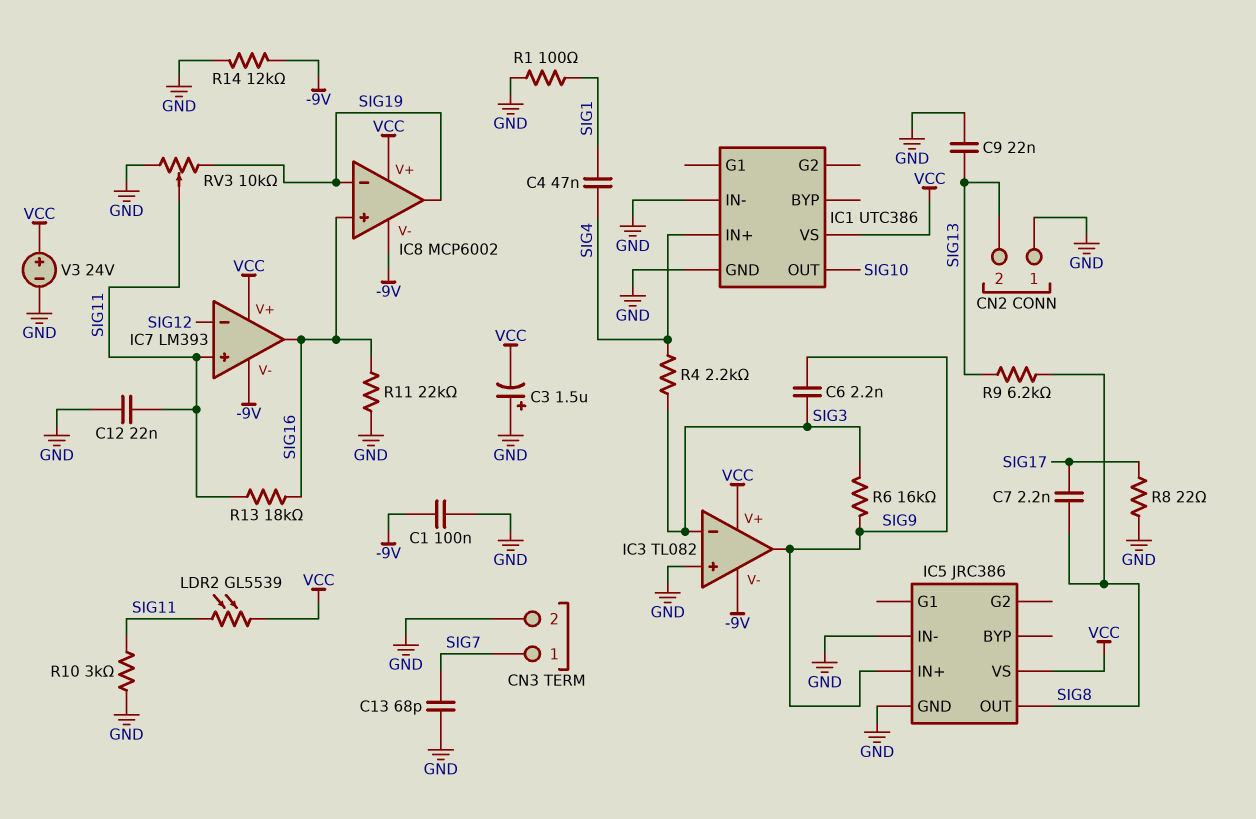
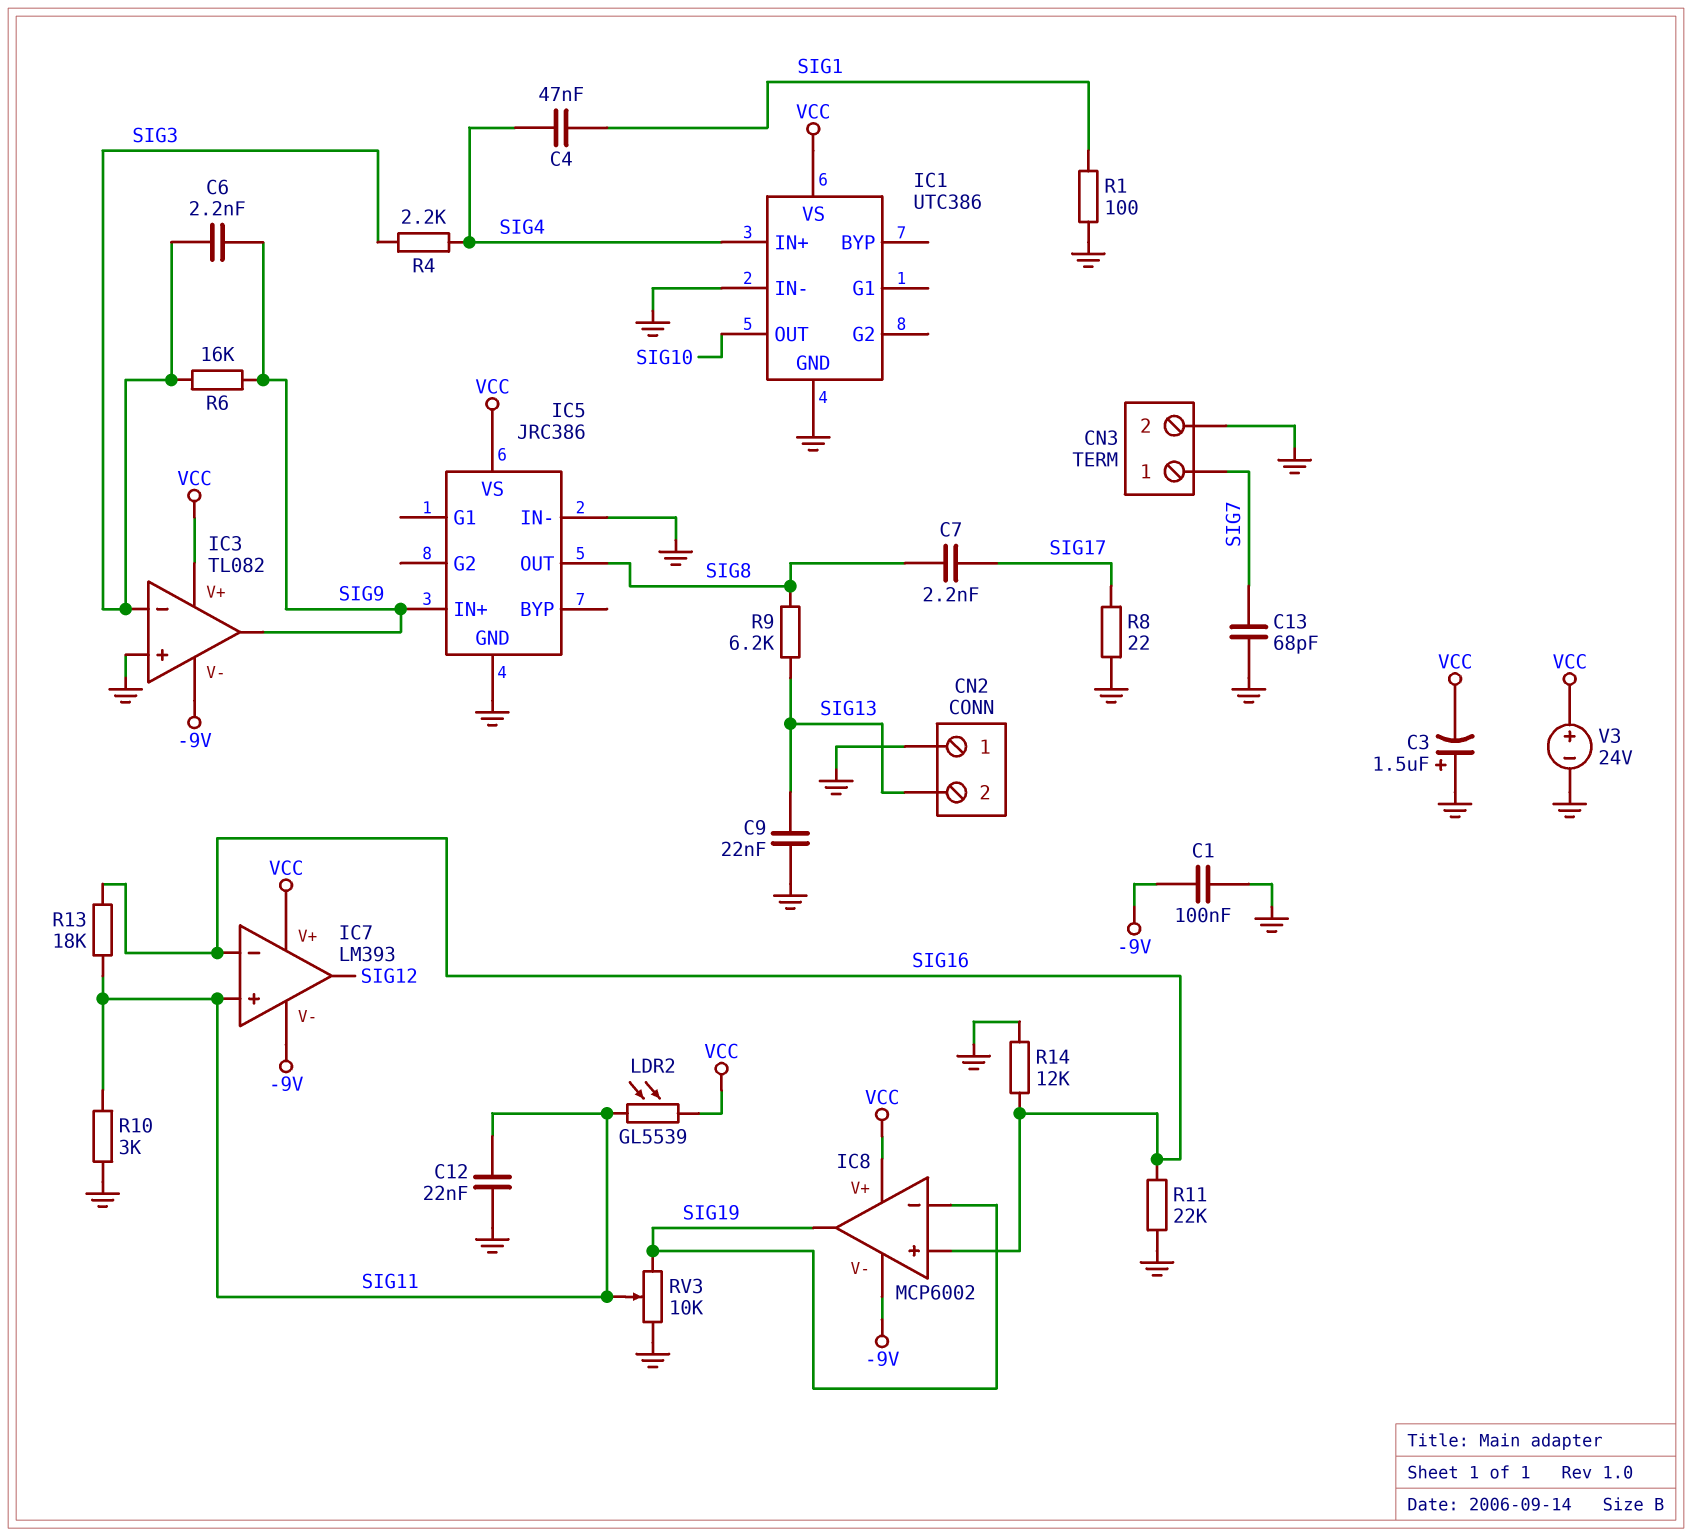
IC7 pin in-: SIG12 -> SIG16
IC7 pin out: SIG16 -> SIG12
R14: 12k (-9V, GND) -> 12k (GND, SIG16)

